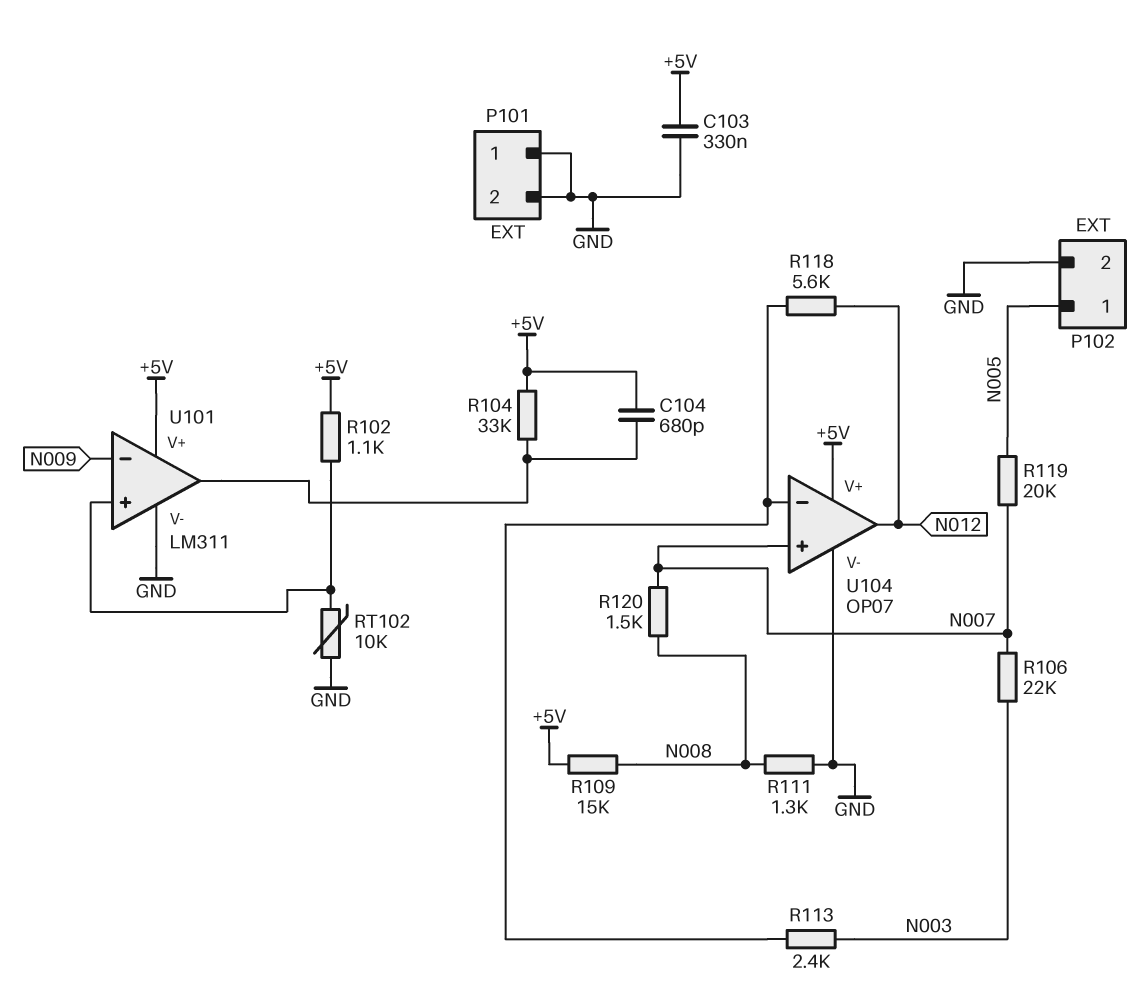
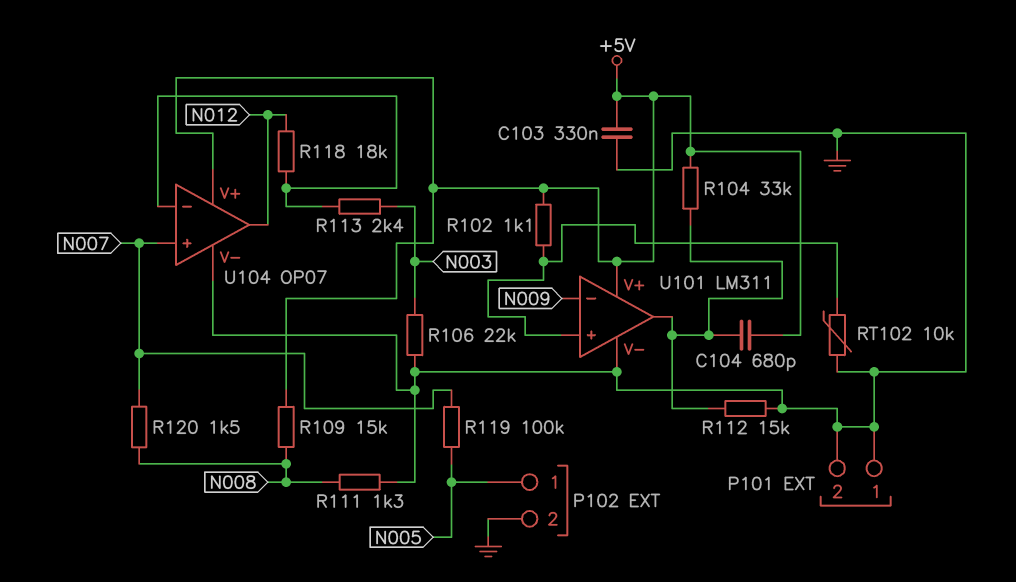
R106: 22k (N003, N007) -> 22k (GND, N003)
R112: none -> 15k (GND, U101/out)
R118: 5.6k (N012, U104/in-) -> 18k (N012, U104/in-)
R119: 20k (N005, N007) -> 100k (N005, N007)

